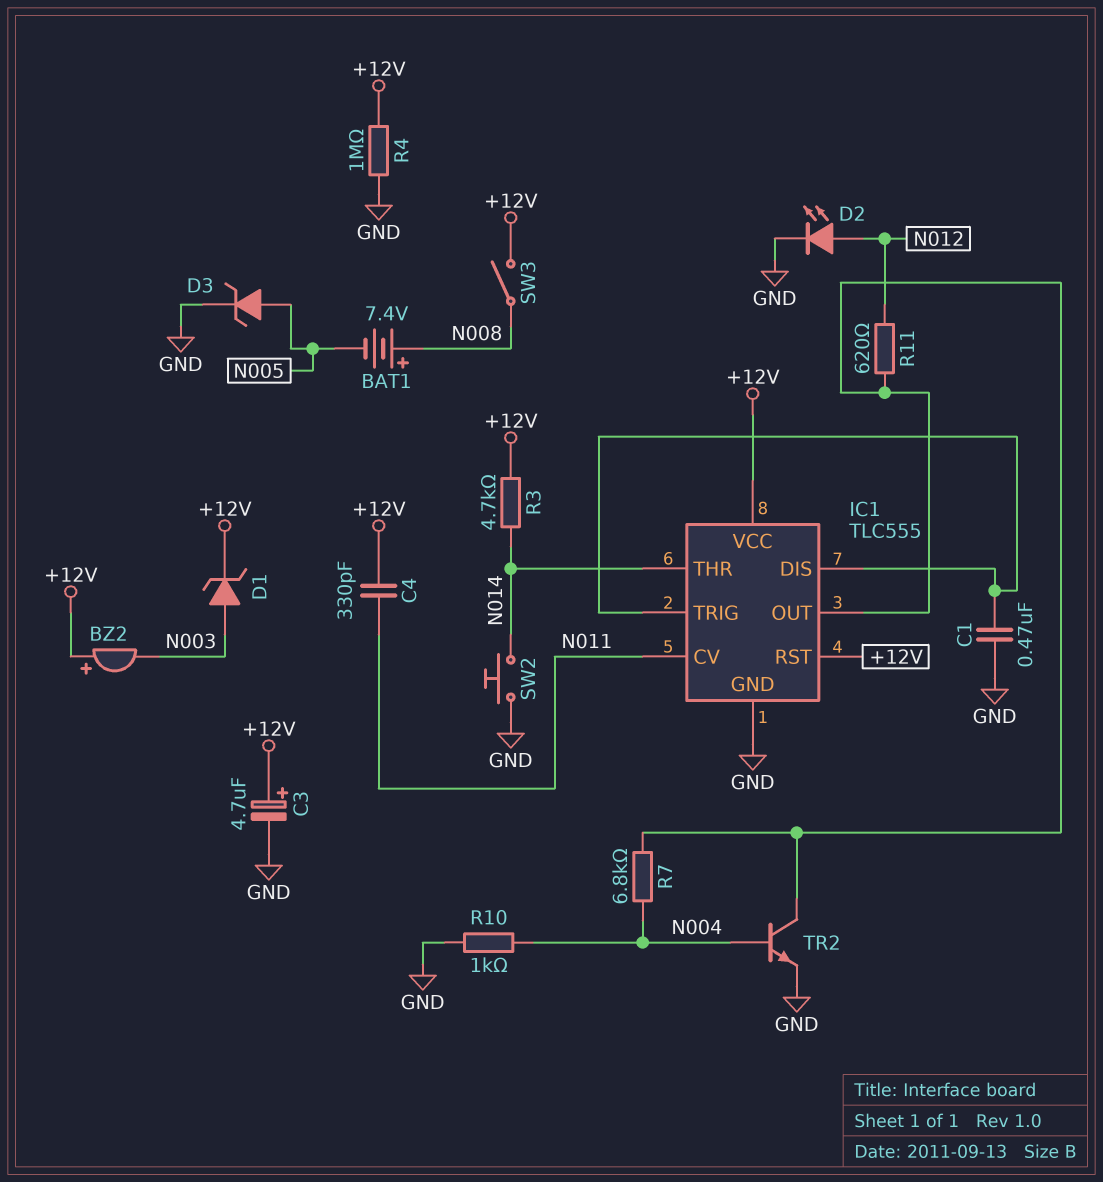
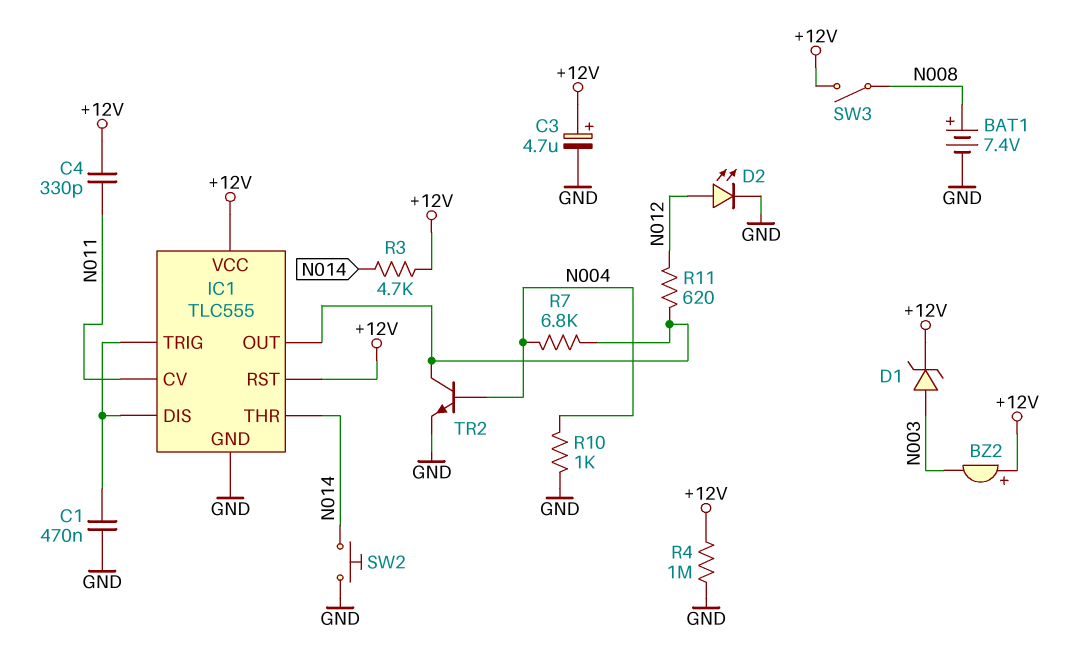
BAT1: 7.4V (plus N008, minus N005) -> 7.4V (plus N008, minus GND)
D3: zener (A N005, K GND) -> none

